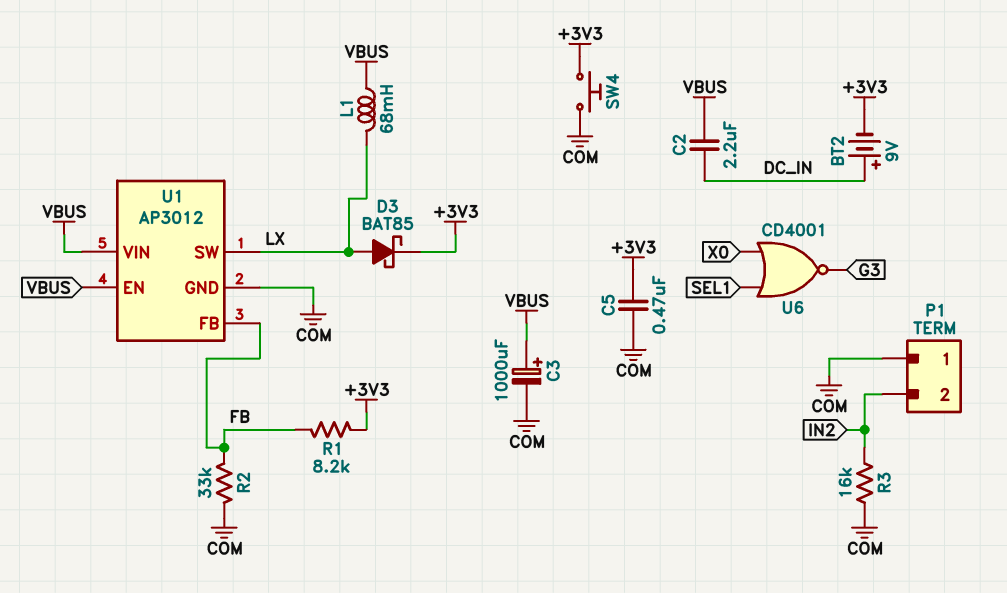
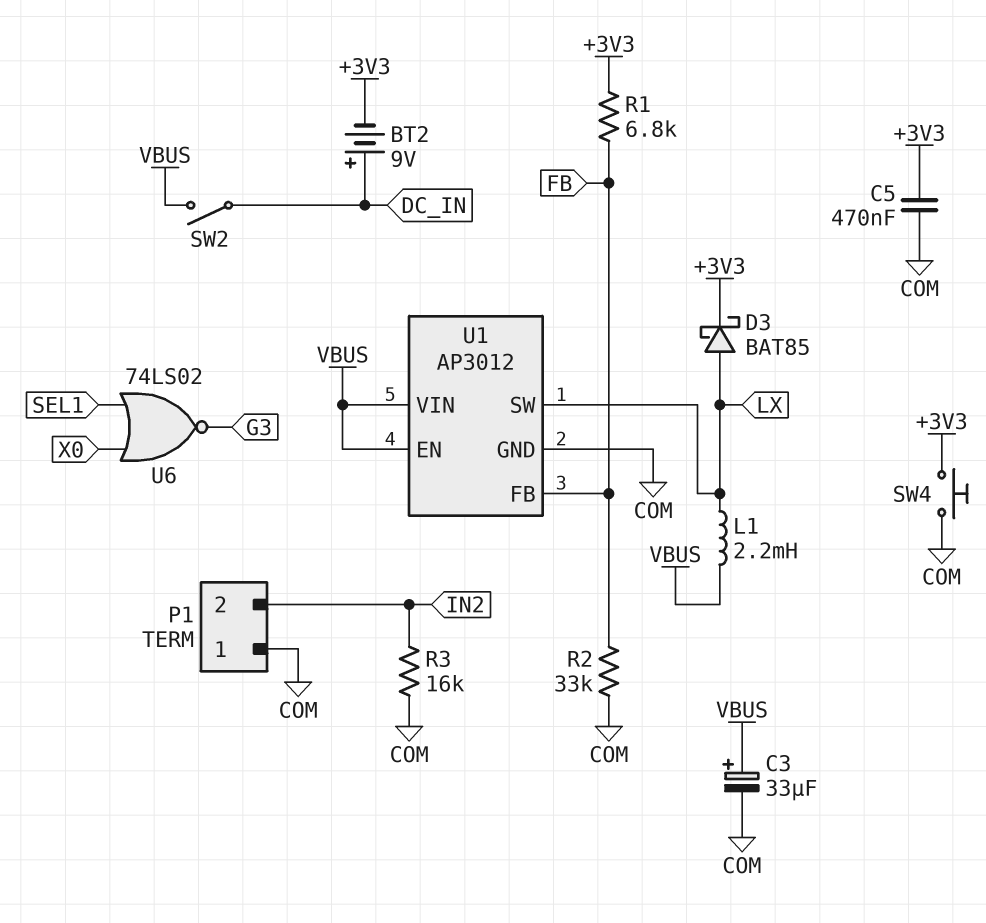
C2: 2.2uF (DC_IN, VBUS) -> none
C3: 1000uF (plus VBUS, minus COM) -> 33uF (plus VBUS, minus COM)
L1: 68mH (LX, VBUS) -> 2.2mH (LX, VBUS)
R1: 8.2k (+3V3, FB) -> 6.8k (+3V3, FB)
SW2: none -> switch (DC_IN, VBUS)
U6: NOR CD4001 (in SEL1, in X0, out G3) -> NOR 74LS02 (in SEL1, in X0, out G3)

